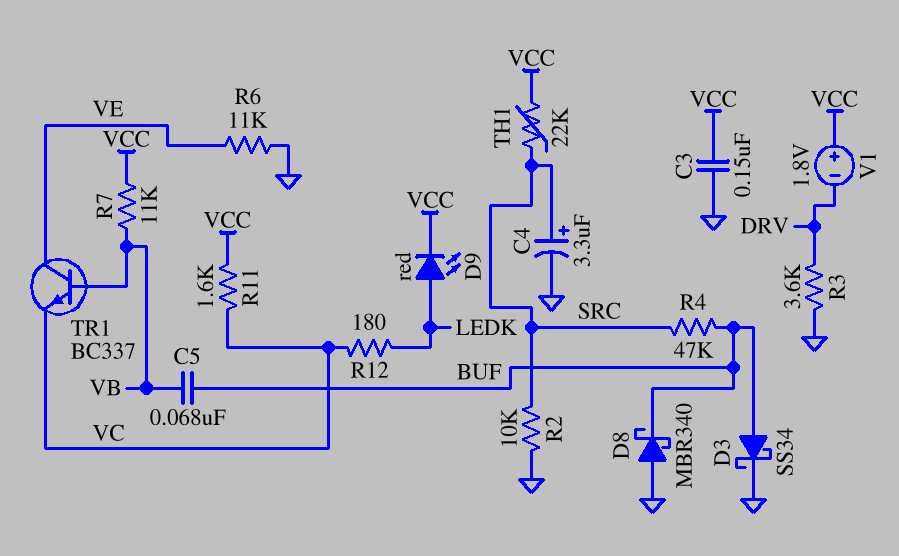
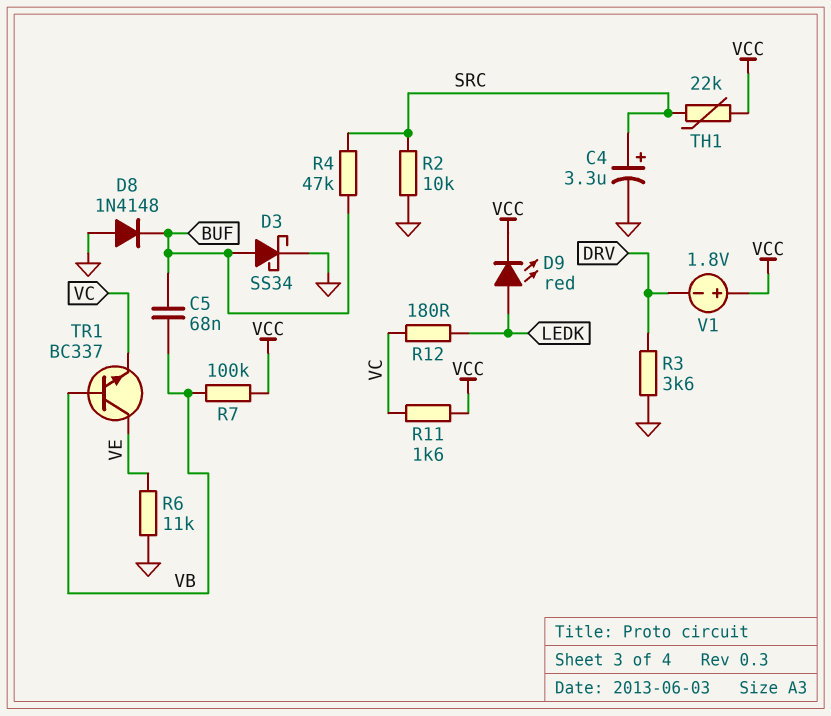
C3: 150nF (GND, VCC) -> none
D8: schottky MBR340 (A GND, K BUF) -> diode 1N4148 (A GND, K BUF)
R7: 11k (VB, VCC) -> 100k (VB, VCC)

